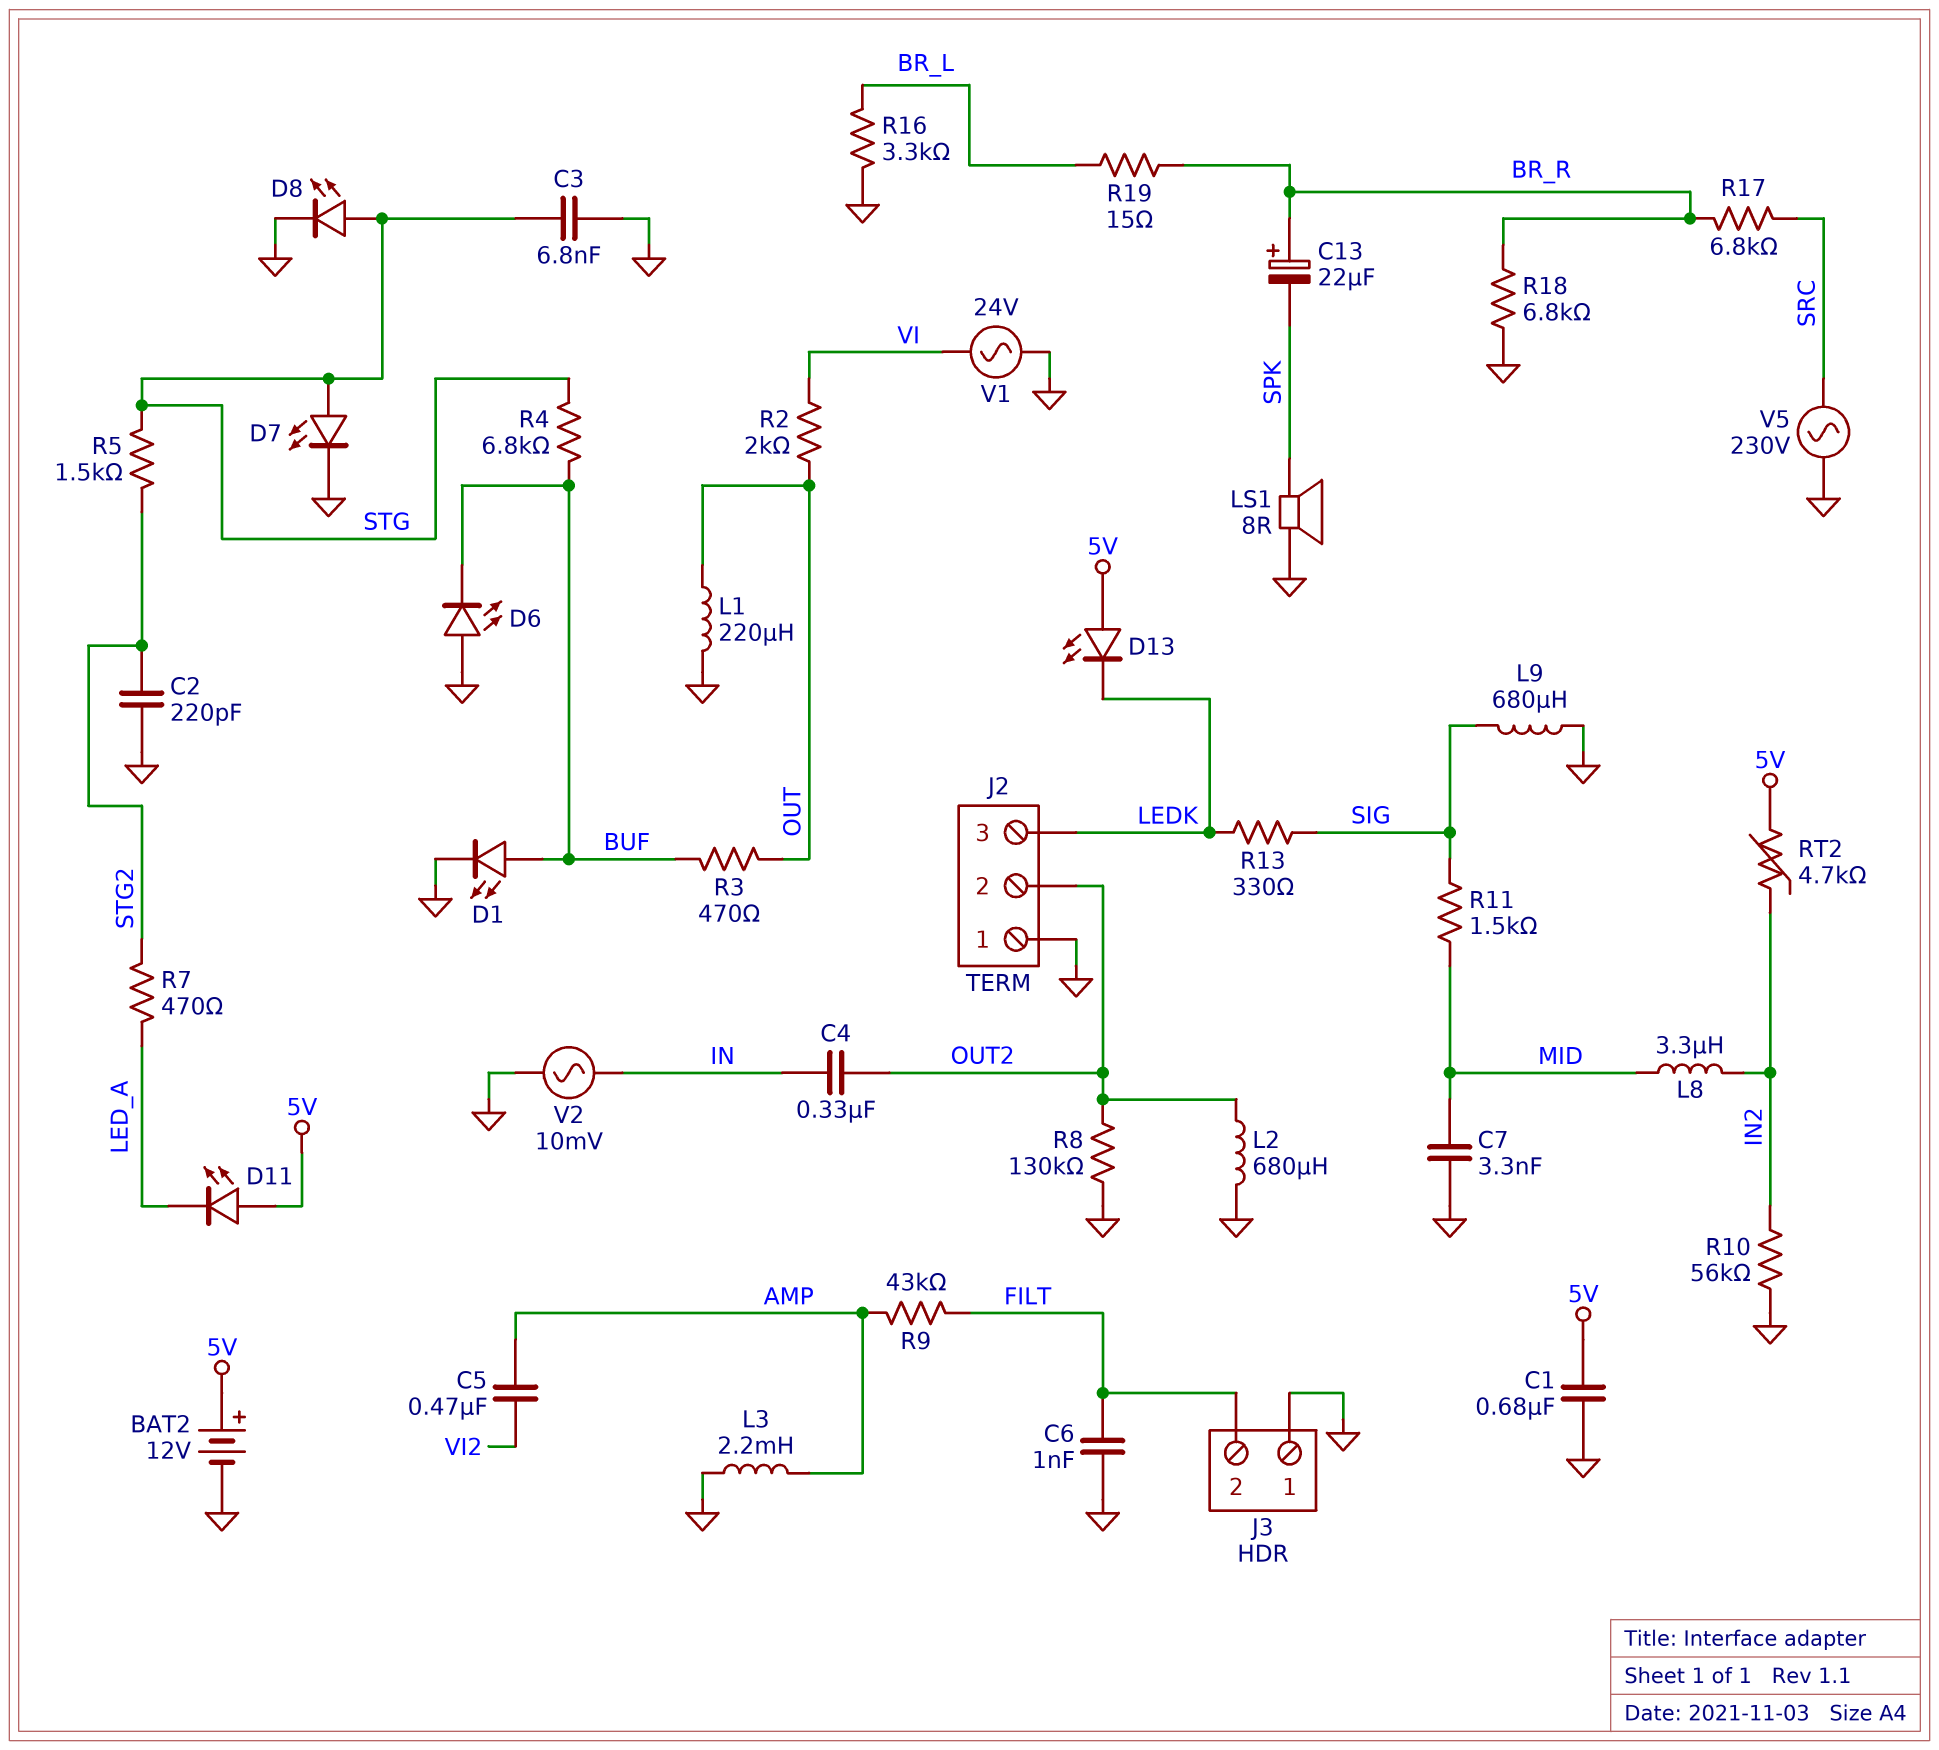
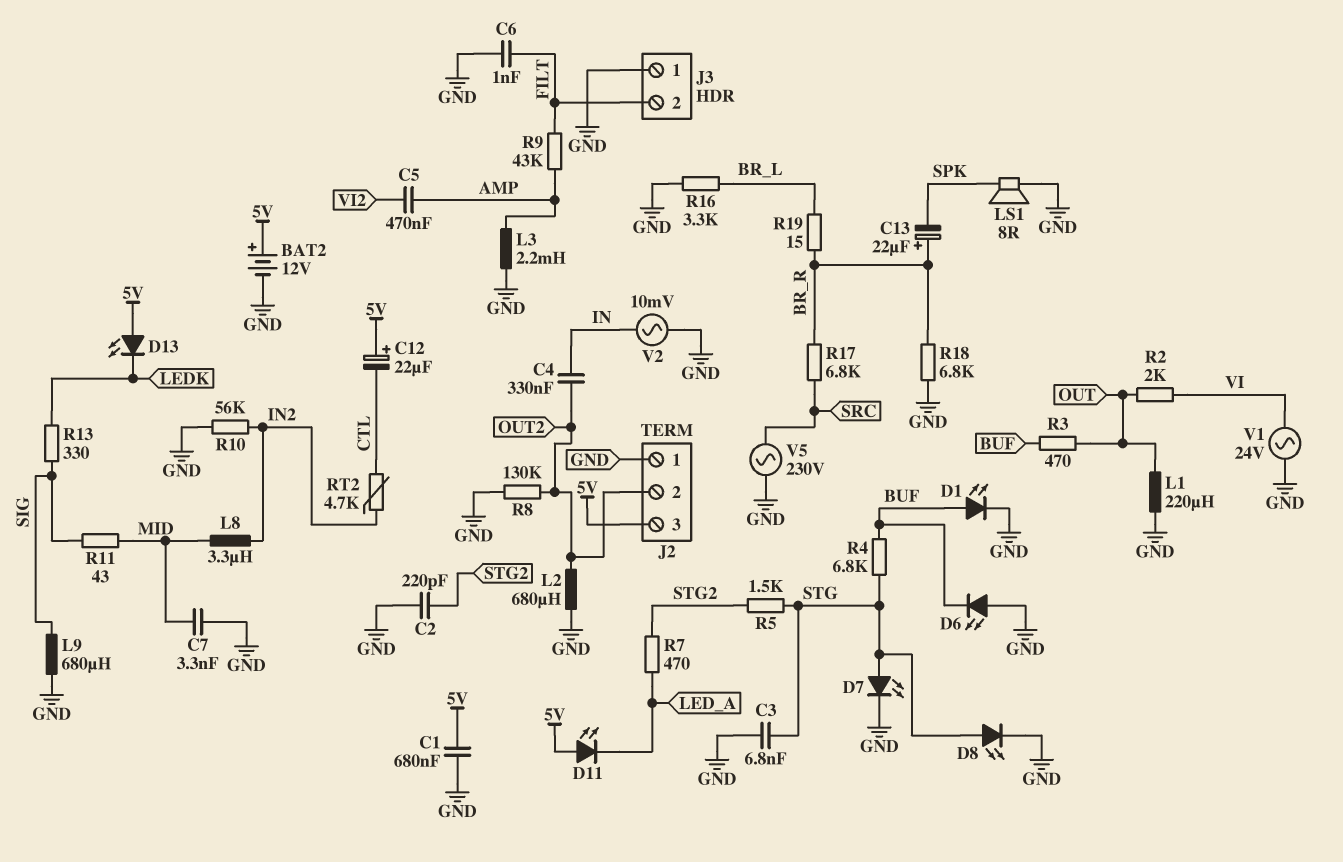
C12: none -> 22uF (plus 5V, minus CTL)
J2 pin 3: LEDK -> 5V
R11: 1.5k (MID, SIG) -> 43 (MID, SIG)
RT2: 4.7k (5V, IN2) -> 4.7k (CTL, IN2)

